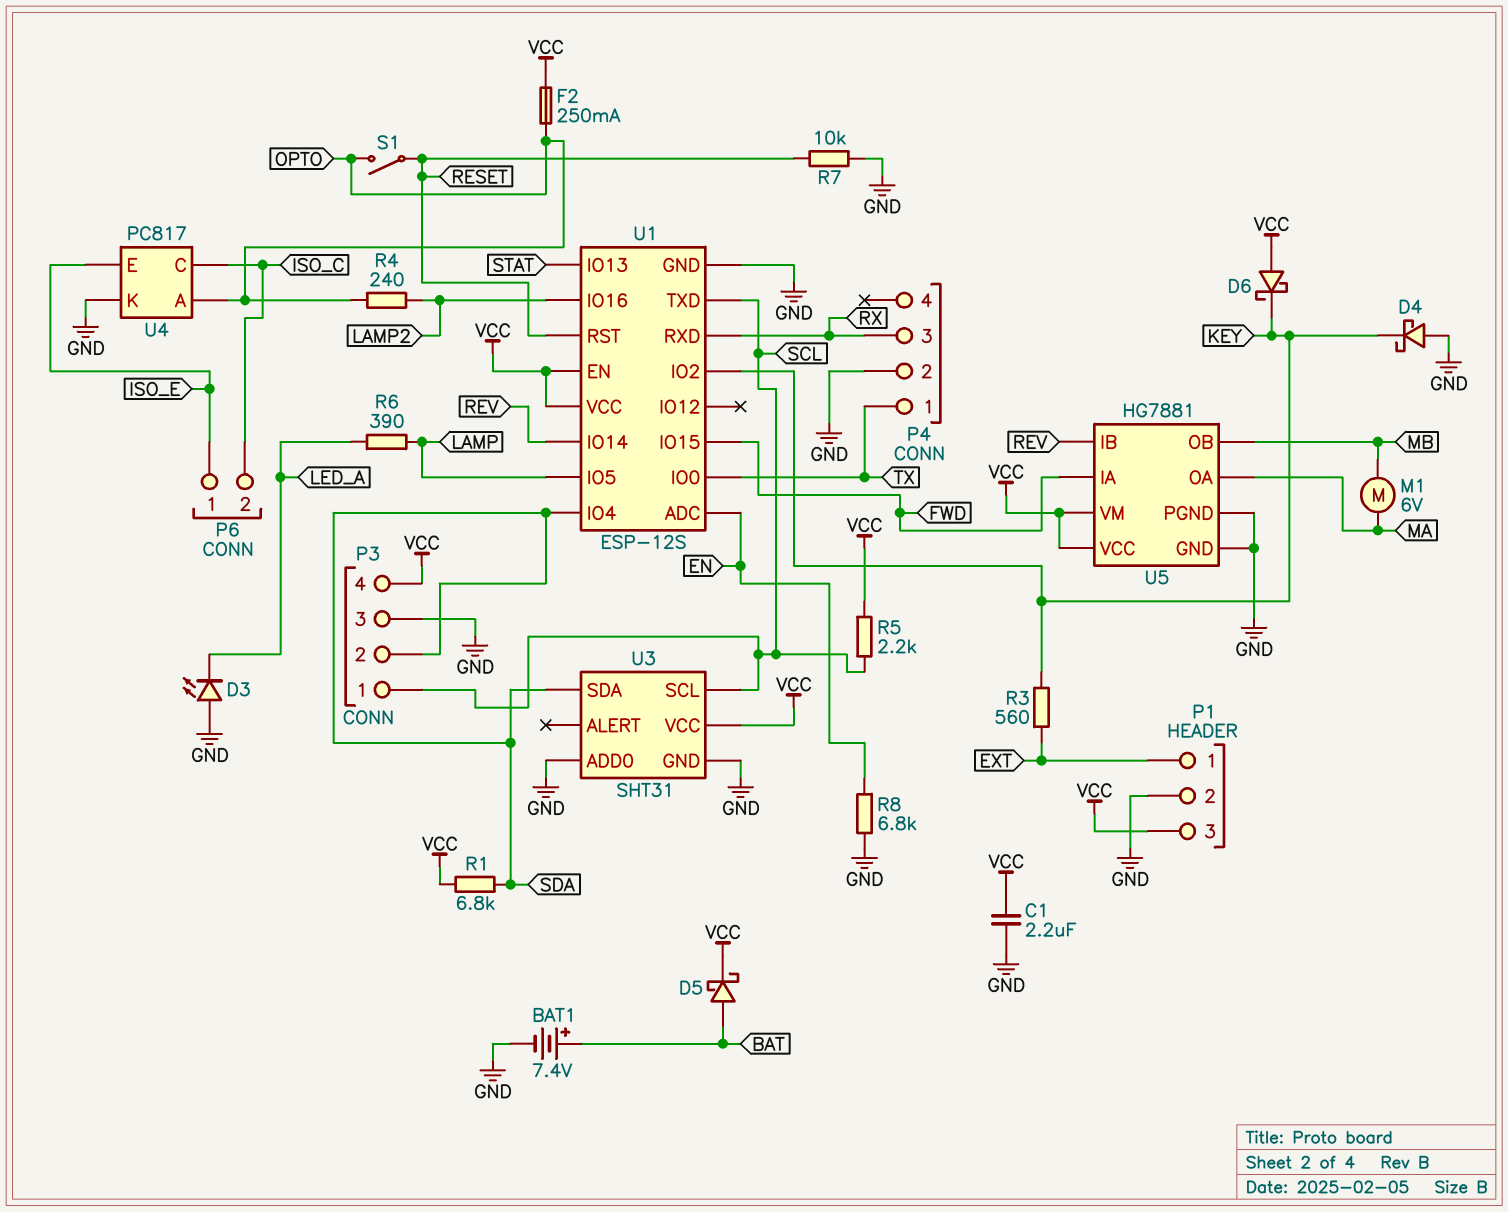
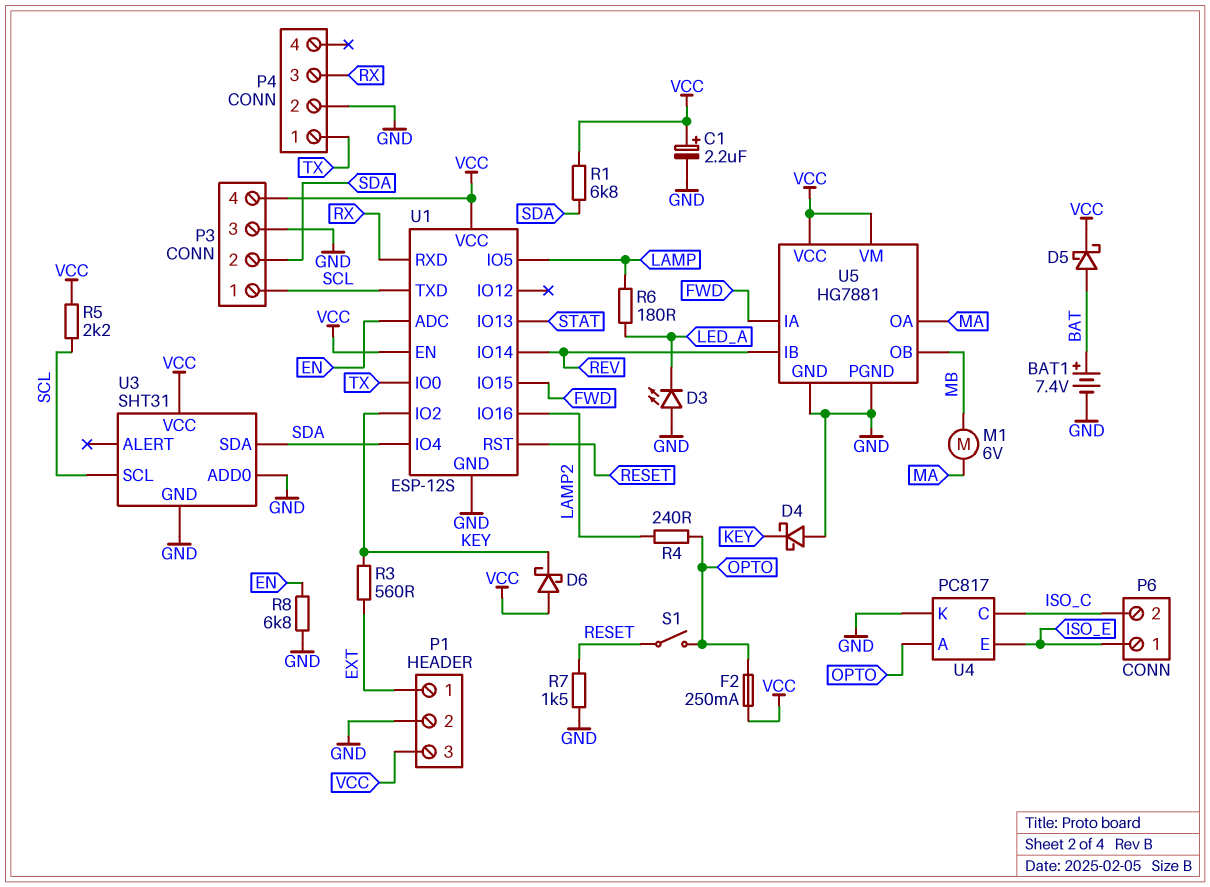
C1: 2.2uF (GND, VCC) -> 2.2uF (plus VCC, minus GND)
R6: 390 (LAMP, LED_A) -> 180 (LAMP, LED_A)
R7: 10k (GND, RESET) -> 1.5k (GND, RESET)

